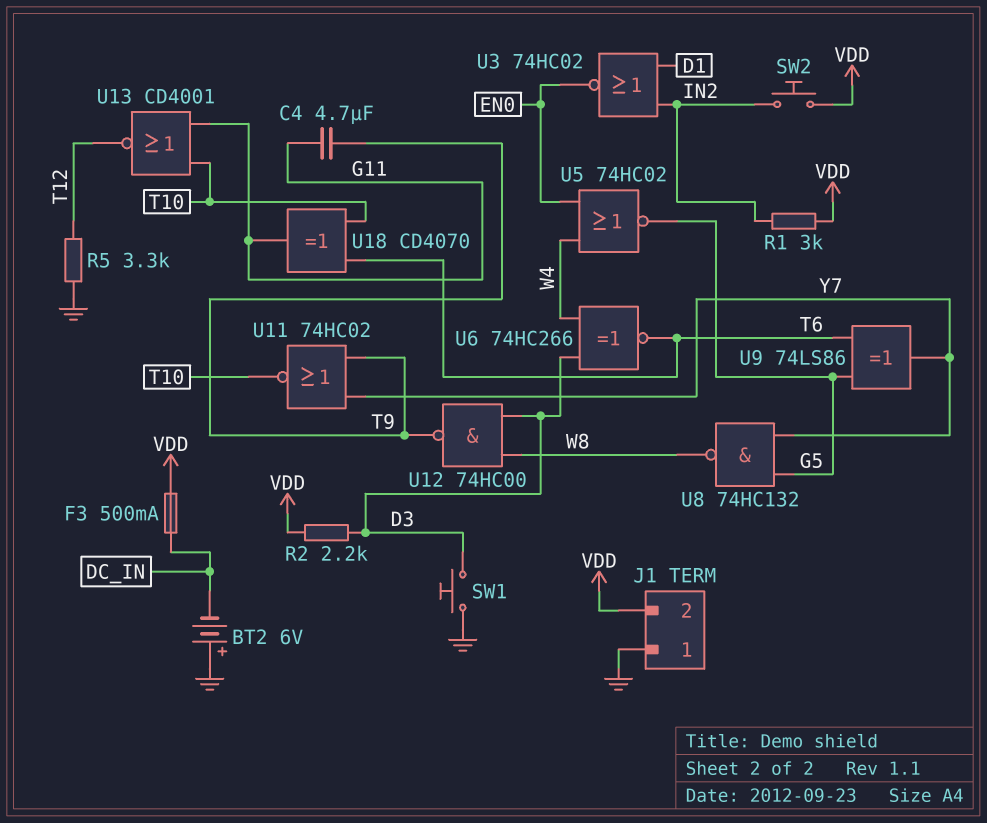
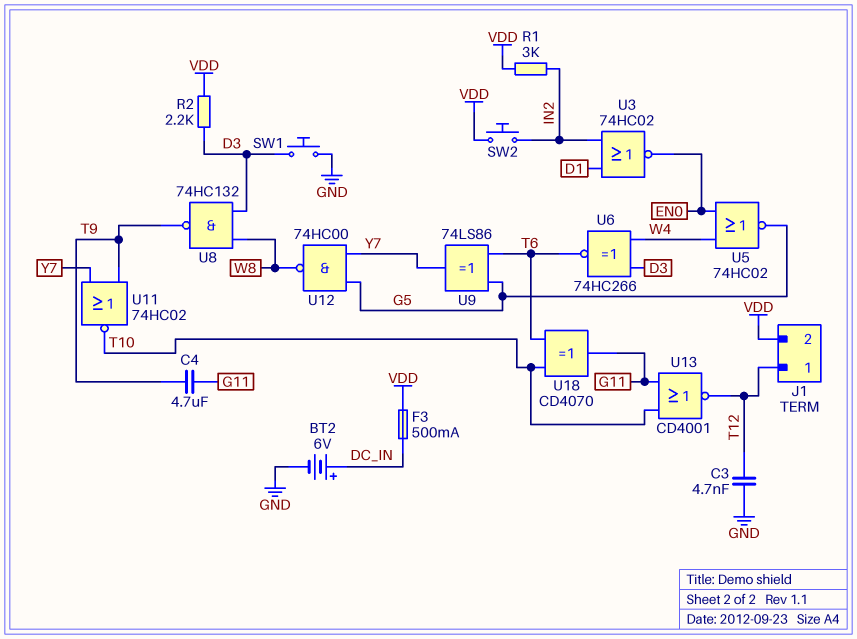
BT2: 6V (plus GND, minus DC_IN) -> 6V (plus DC_IN, minus GND)
C3: none -> 4.7nF (GND, T12)
J1 pin 1: GND -> T12
R5: 3.3k (GND, T12) -> none
U8: NAND 74HC132 (in G5, in Y7, out W8) -> NAND 74HC132 (in D3, in W8, out T9)
U12: NAND 74HC00 (in D3, in W8, out T9) -> NAND 74HC00 (in G5, in Y7, out W8)

